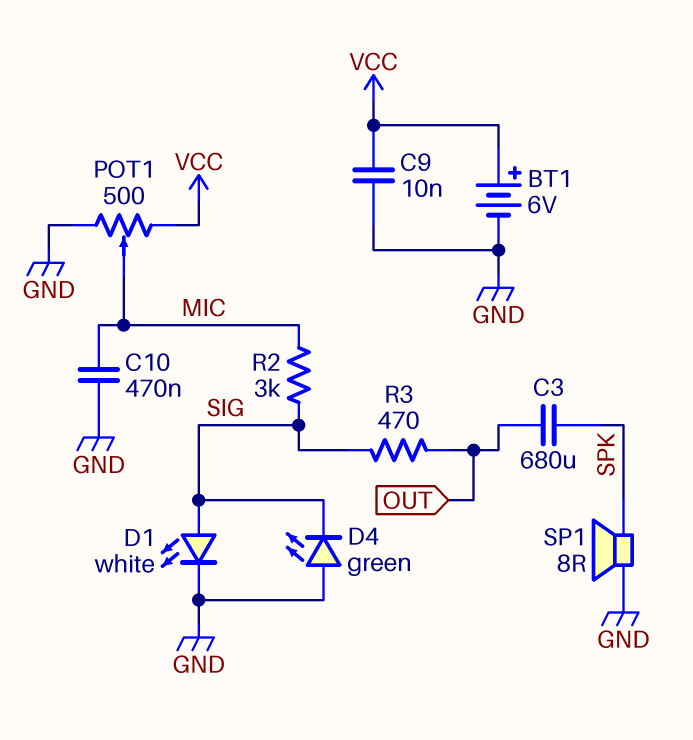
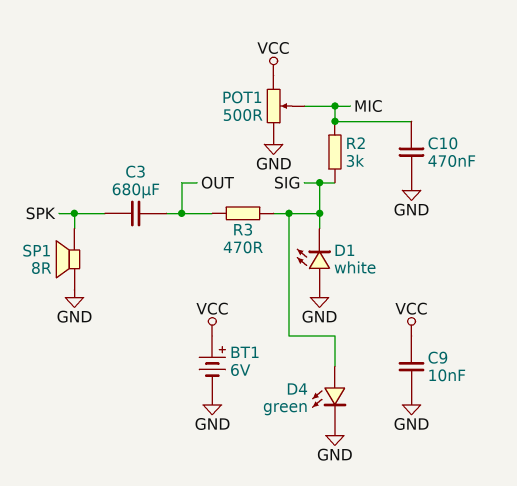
D1: LED white (A SIG, K GND) -> LED white (A GND, K SIG)
D4: LED green (A GND, K SIG) -> LED green (A SIG, K GND)

